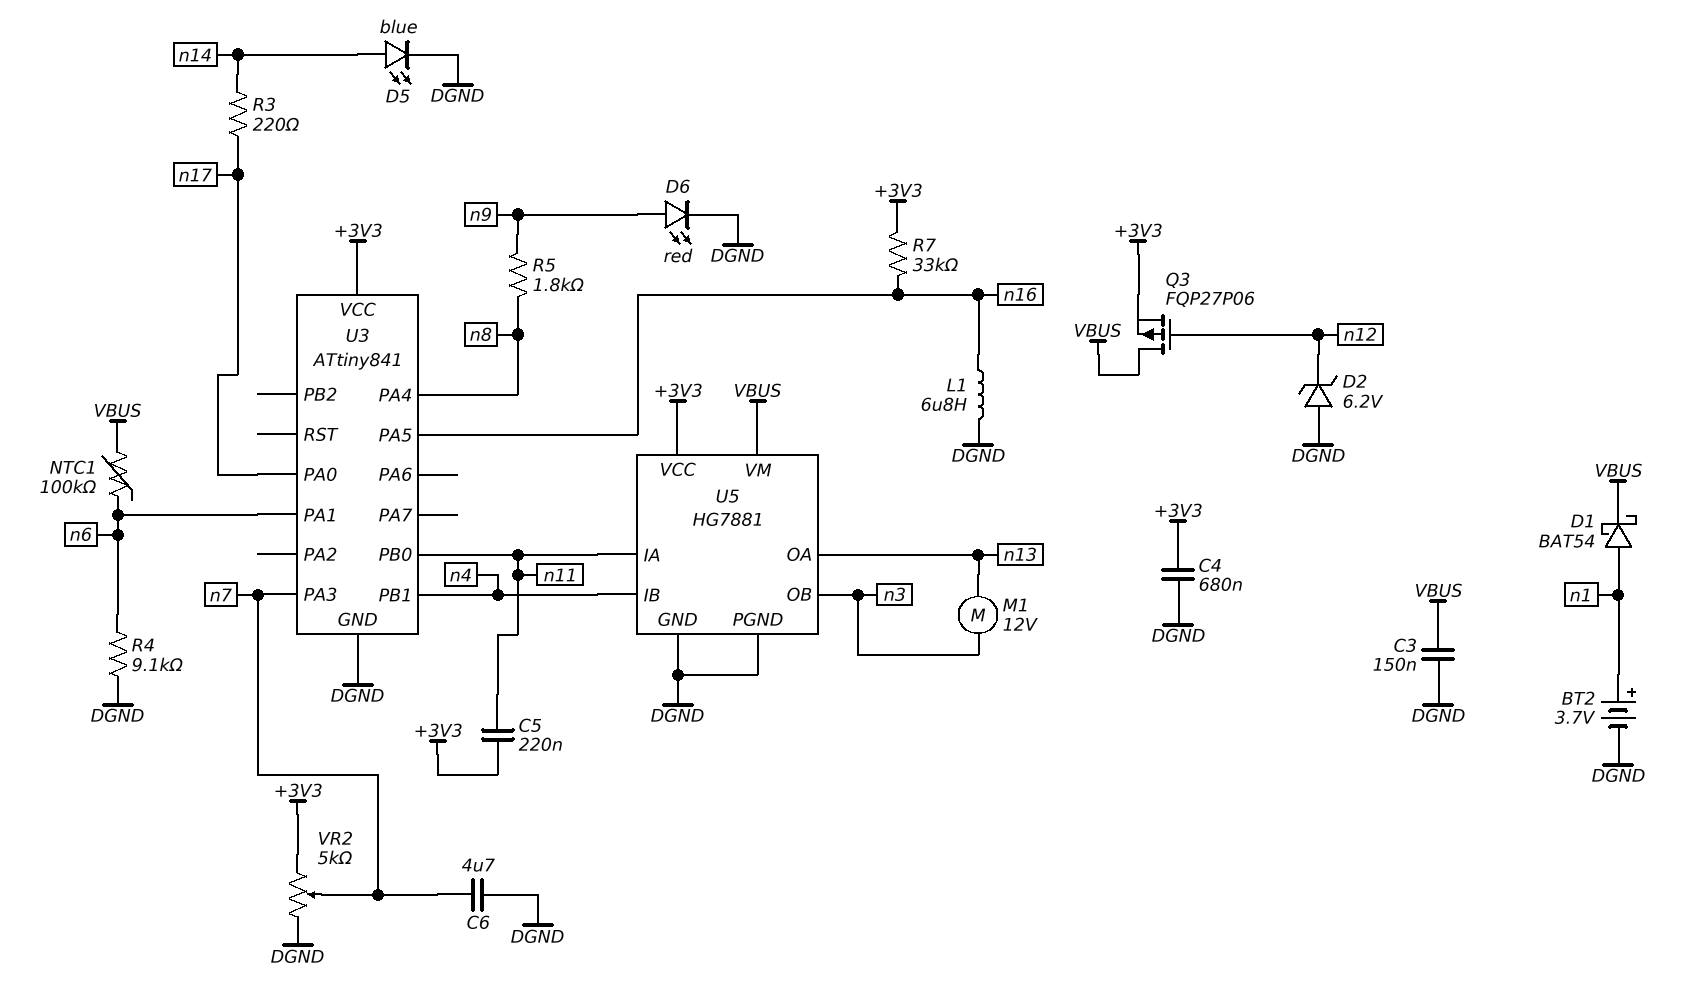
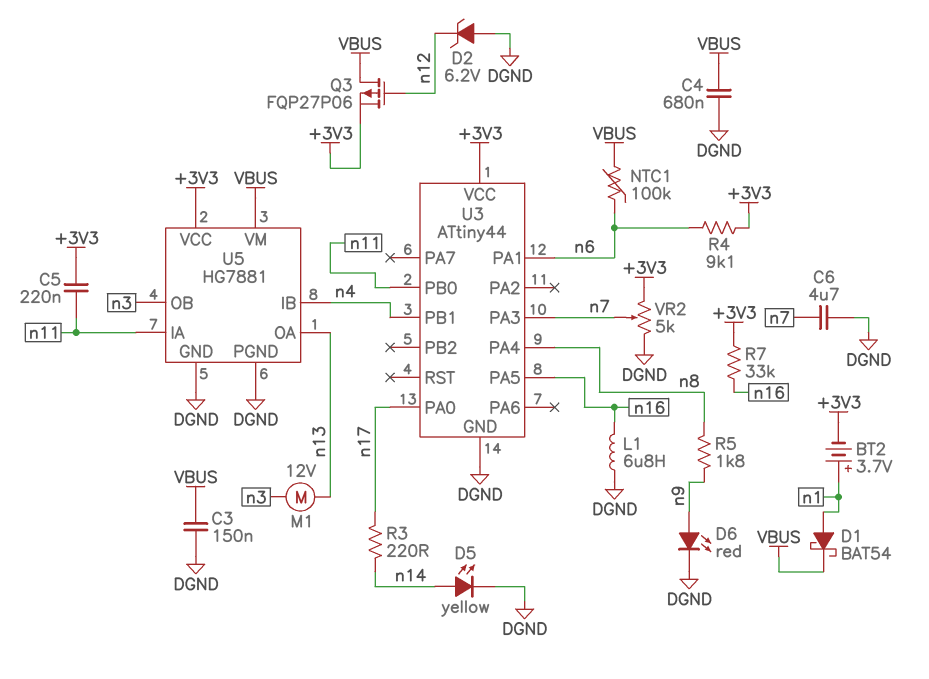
BT2: 3.7V (plus n1, minus DGND) -> 3.7V (plus n1, minus +3V3)
C4: 680nF (+3V3, DGND) -> 680nF (DGND, VBUS)
D5: LED blue (A n14, K DGND) -> LED yellow (A n14, K DGND)
R4: 9.1k (DGND, n6) -> 9.1k (+3V3, n6)
U3: ATtiny841 -> ATtiny44

